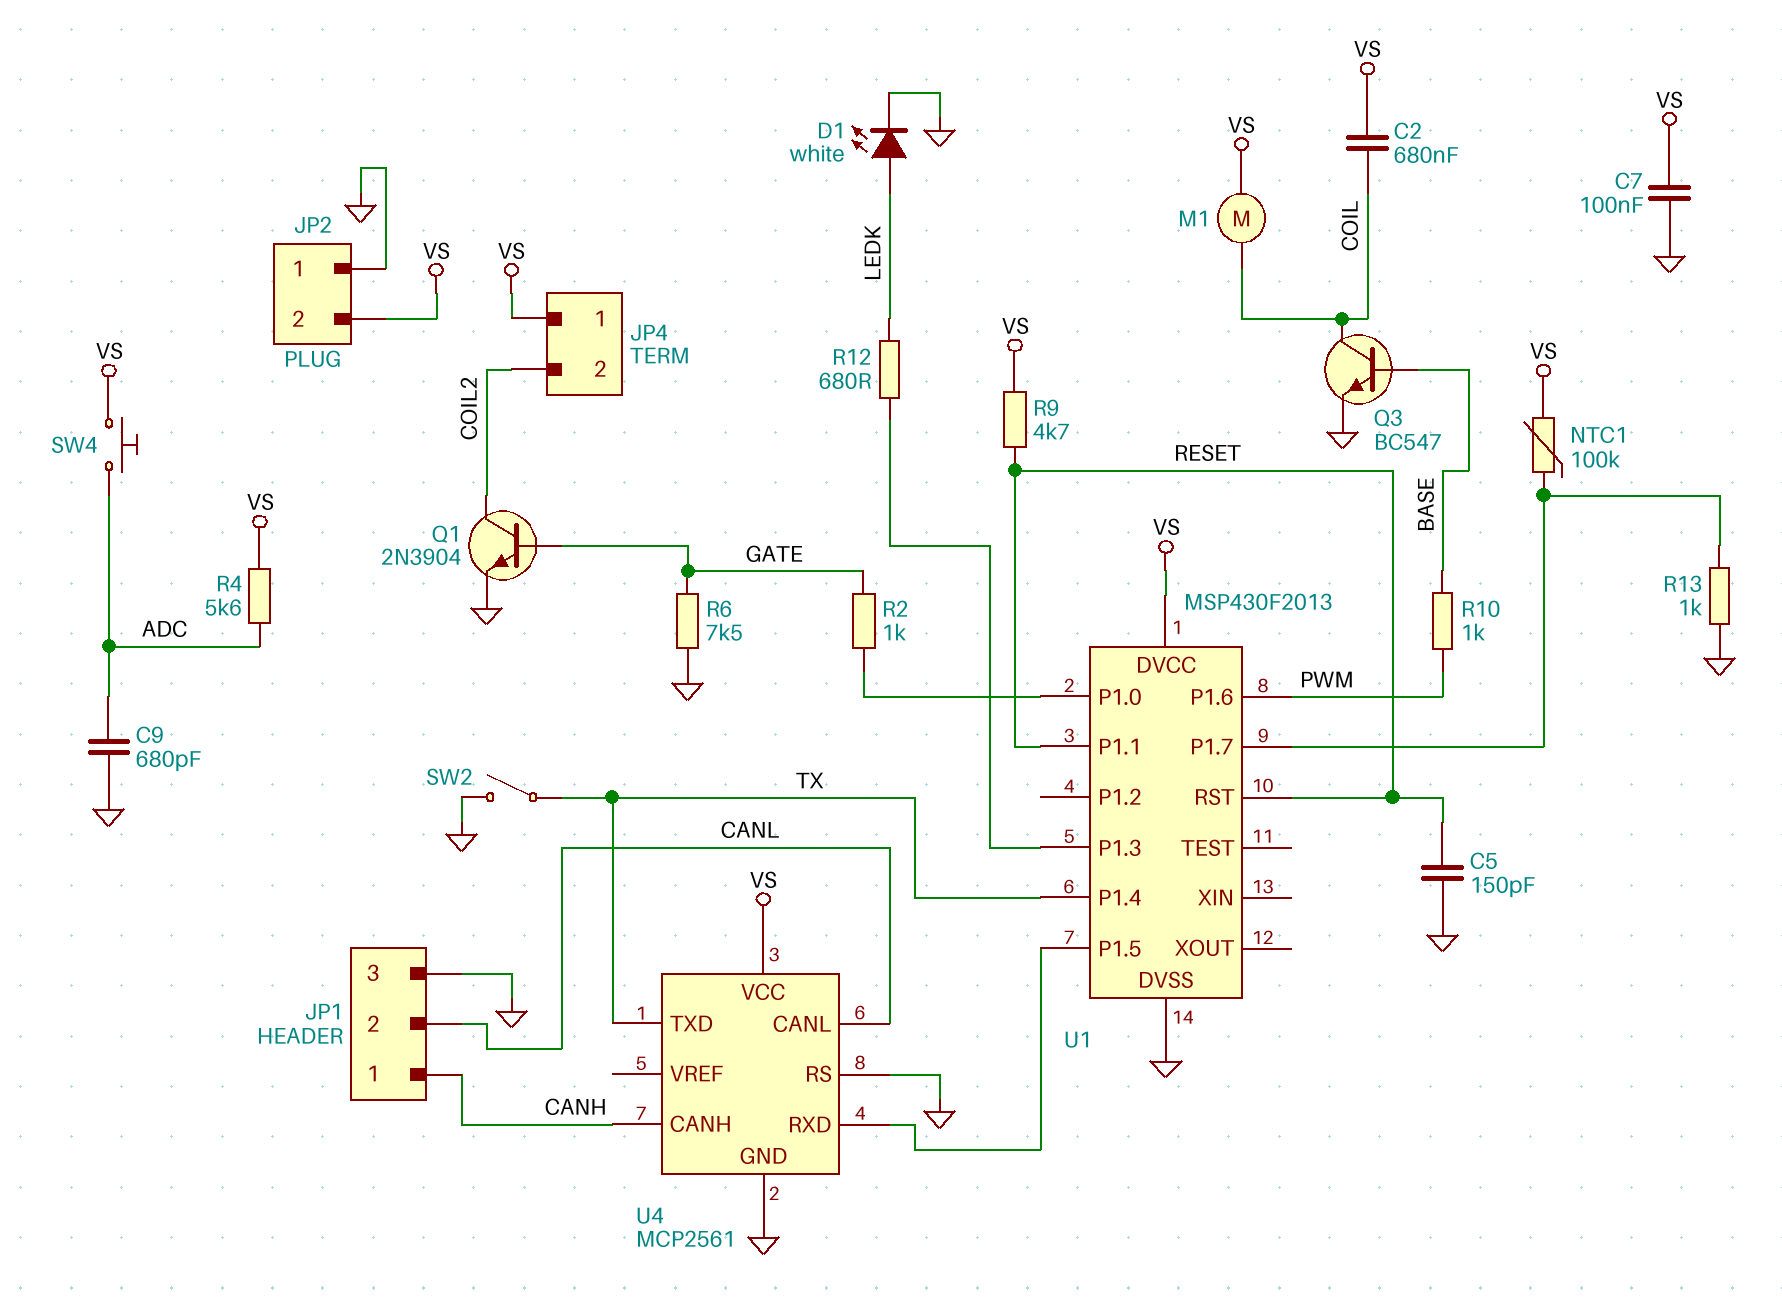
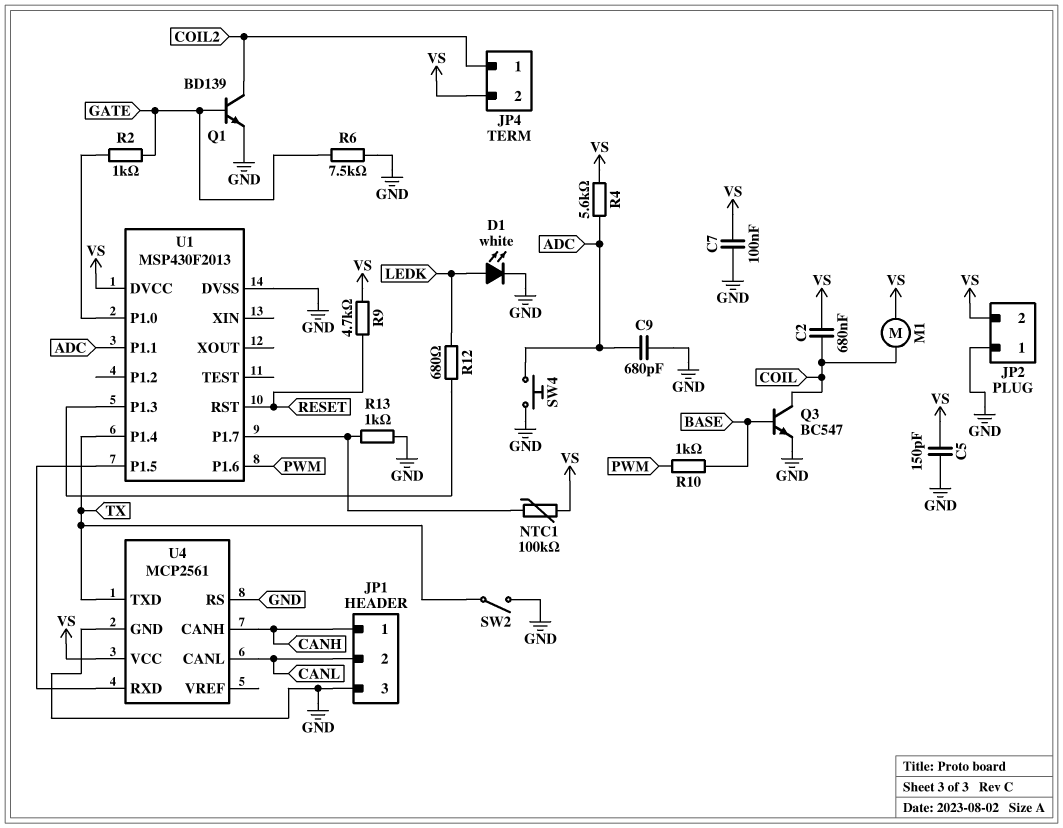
C5: 150pF (GND, RESET) -> 150pF (GND, VS)
JP4 pin 1: VS -> COIL2
JP4 pin 2: COIL2 -> VS
Q1: NPN 2N3904 (B GATE, C COIL2, E GND) -> NPN BD139 (B GATE, C COIL2, E GND)
SW4: button (ADC, VS) -> button (ADC, GND)
U1 pin P1.1: RESET -> ADC

